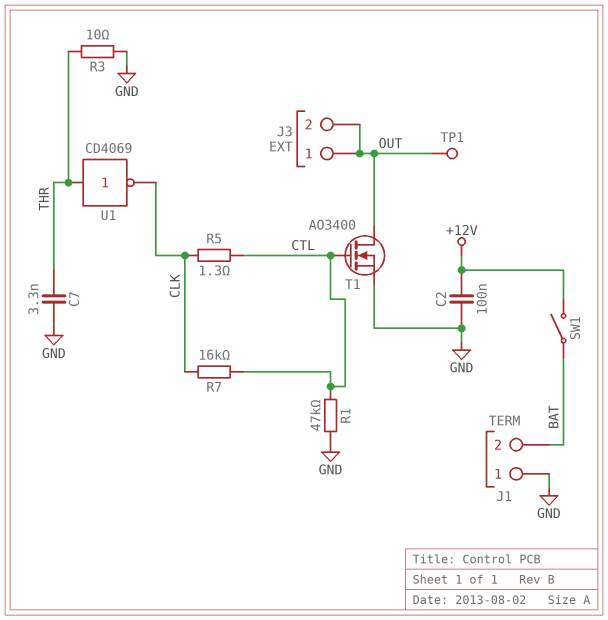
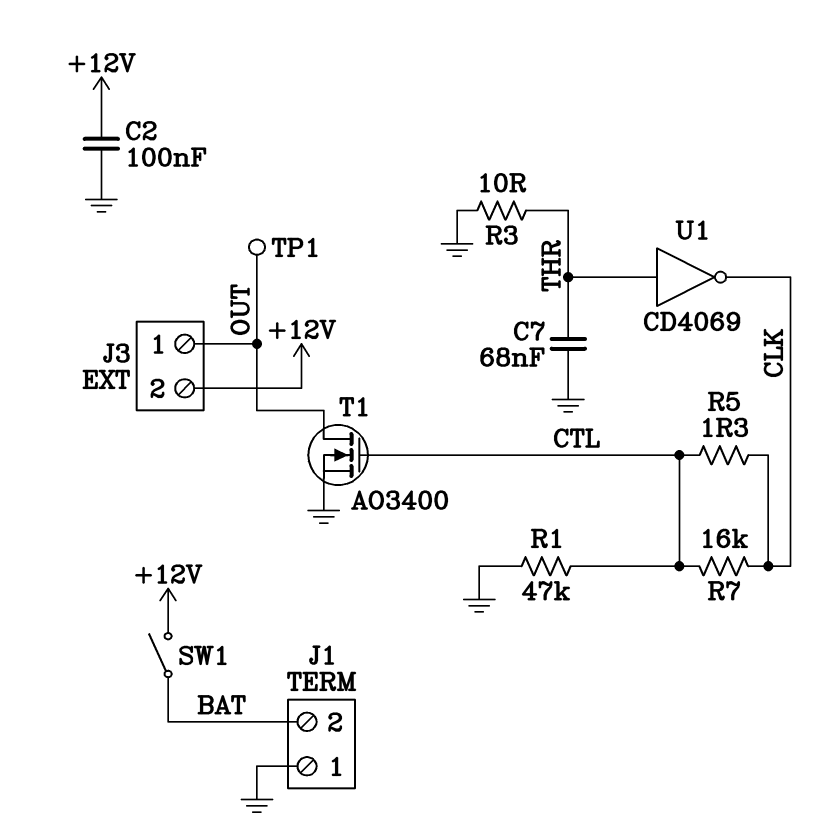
C7: 3.3nF (GND, THR) -> 68nF (GND, THR)
J3 pin 2: OUT -> +12V

